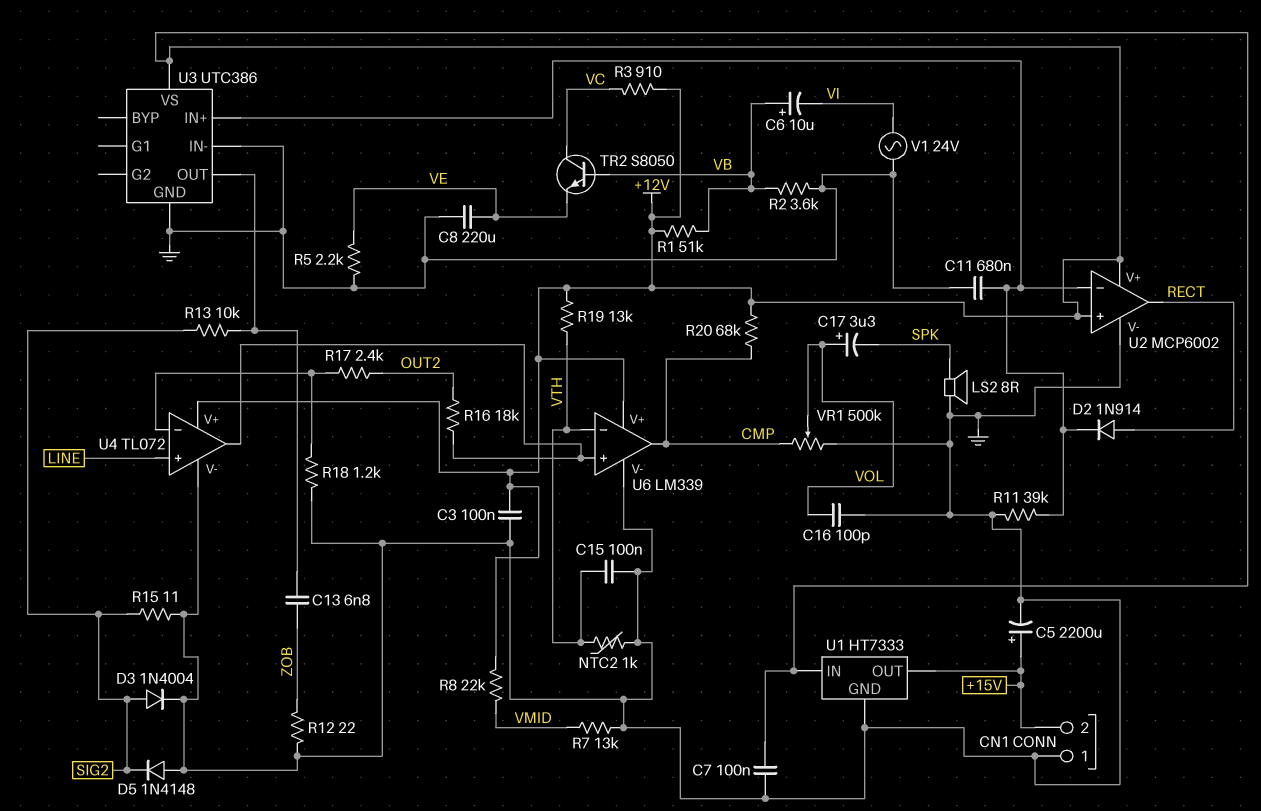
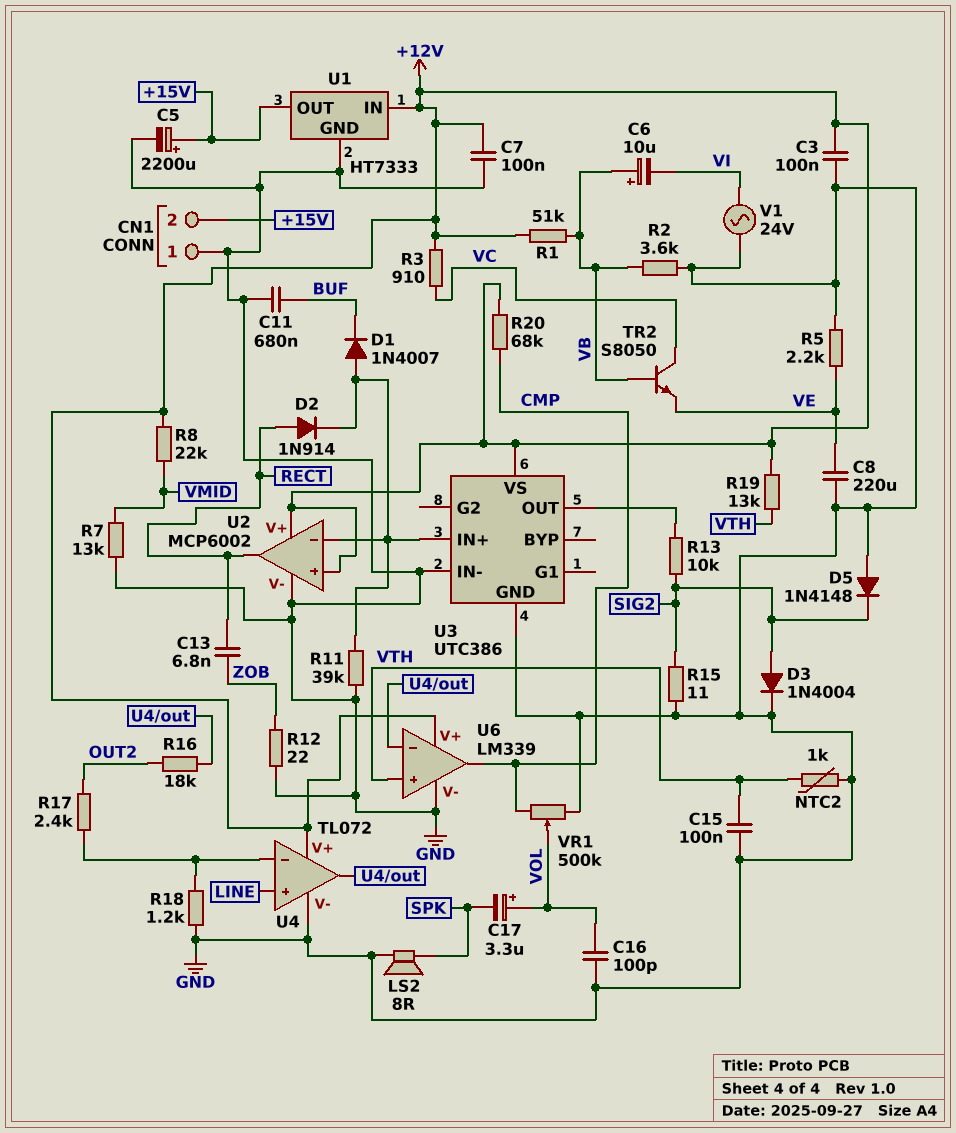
C11: 680nF (GND, U2/in-) -> 680nF (BUF, GND)
C13: 6.8nF (U3/OUT, ZOB) -> 6.8nF (RECT, ZOB)
D1: none -> diode 1N4007 (A U2/in-, K BUF)
U6 pin in+: U4/out -> VTH
U6 pin in-: VTH -> U4/out

